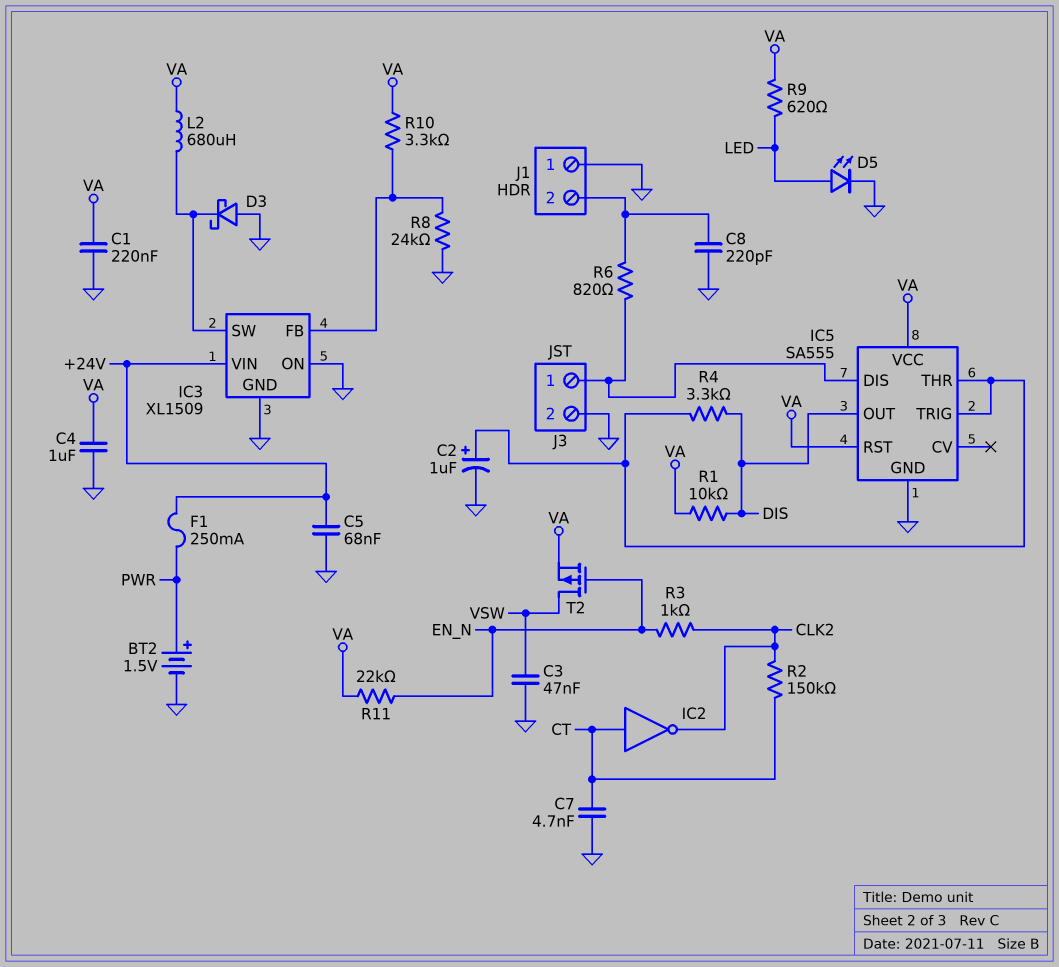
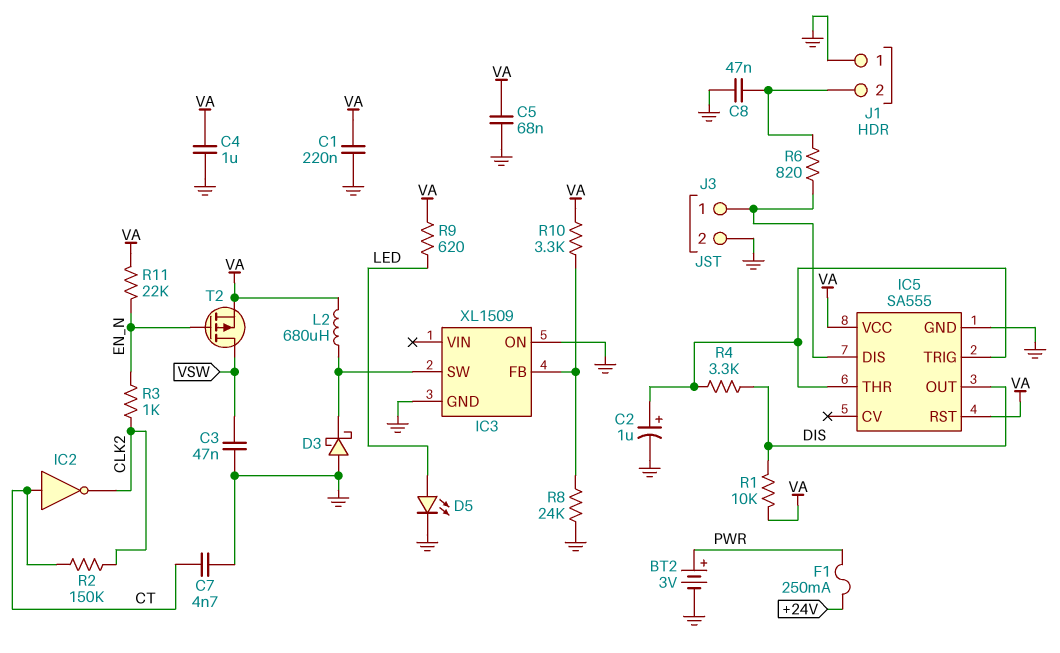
BT2: 1.5V (plus PWR, minus GND) -> 3V (plus PWR, minus GND)
C5: 68nF (+24V, GND) -> 68nF (GND, VA)
C8: 220pF (GND, J1/2) -> 47nF (GND, J1/2)
IC3 pin VIN: +24V -> none

